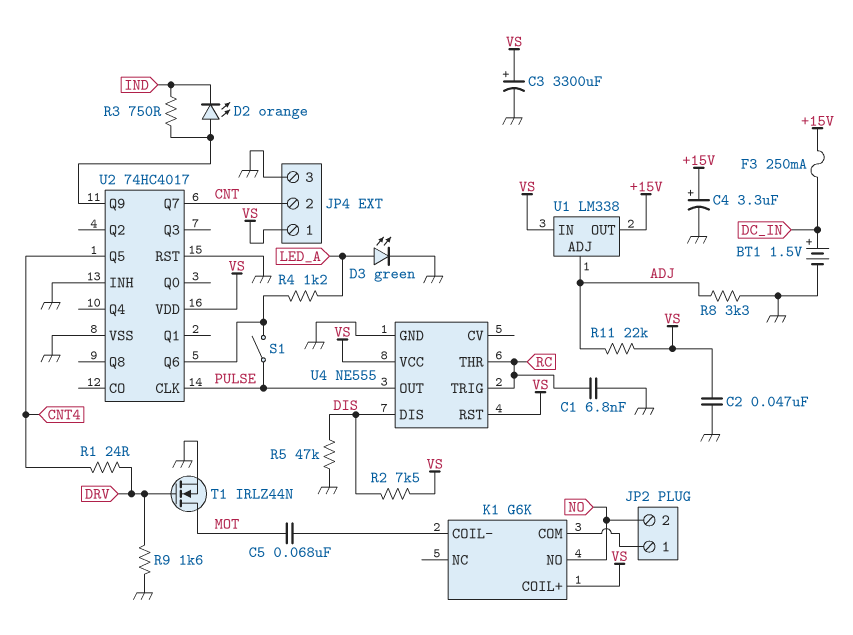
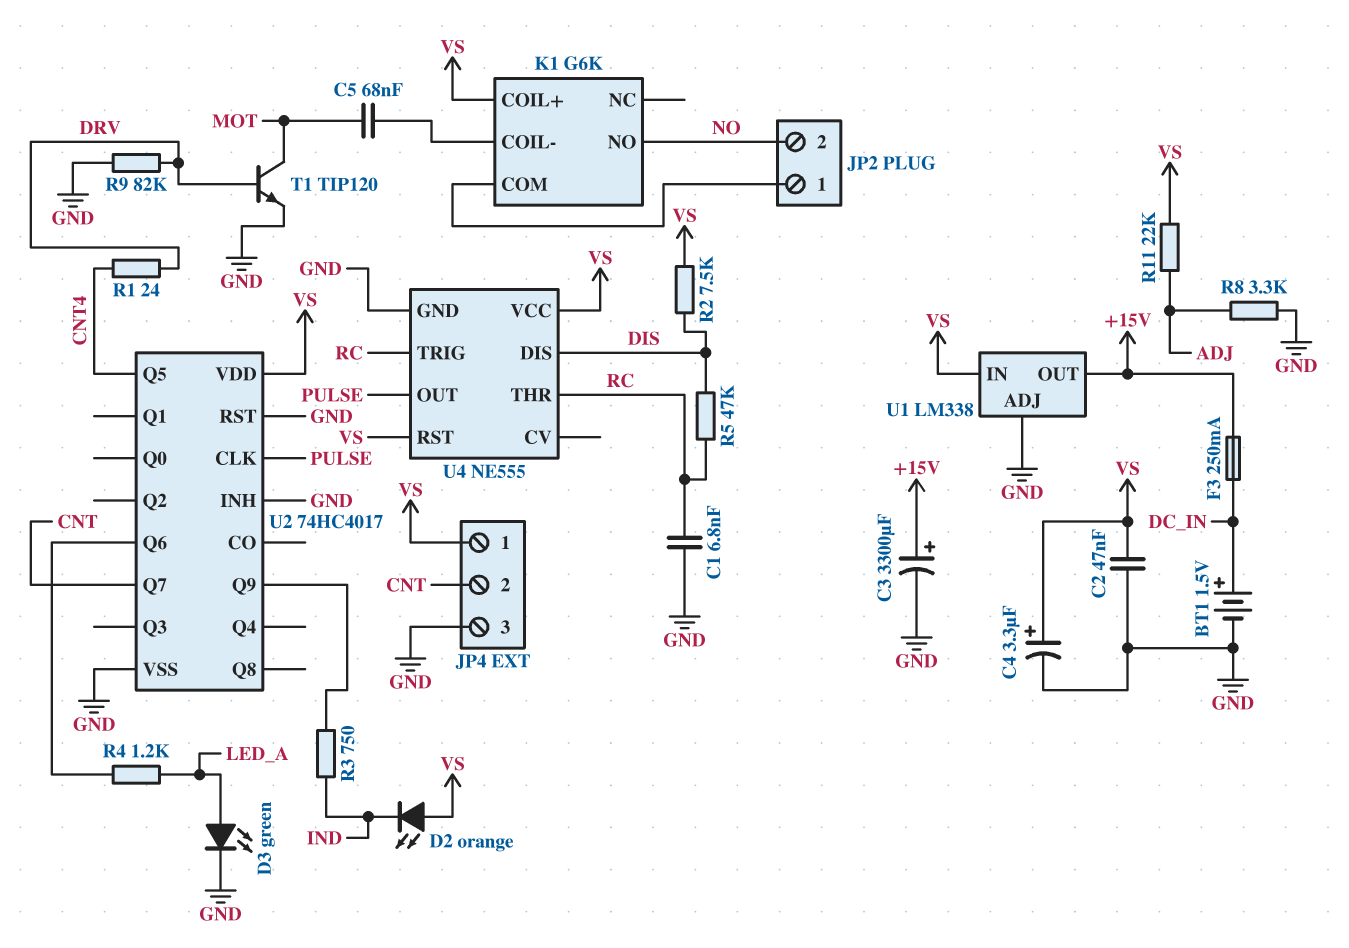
C3: 3300uF (plus VS, minus GND) -> 3300uF (plus +15V, minus GND)
C4: 3.3uF (plus +15V, minus GND) -> 3.3uF (plus VS, minus GND)
D2: LED orange (A U2/Q9, K IND) -> LED orange (A VS, K IND)
R5: 47k (DIS, GND) -> 47k (DIS, RC)
R9: 1.6k (DRV, GND) -> 82k (DRV, GND)
S1: switch (PULSE, U2/Q6) -> none
T1: NMOS IRLZ44N (G DRV, D MOT, S GND) -> NPN TIP120 (B DRV, C MOT, E GND)
U1 pin ADJ: ADJ -> GND

